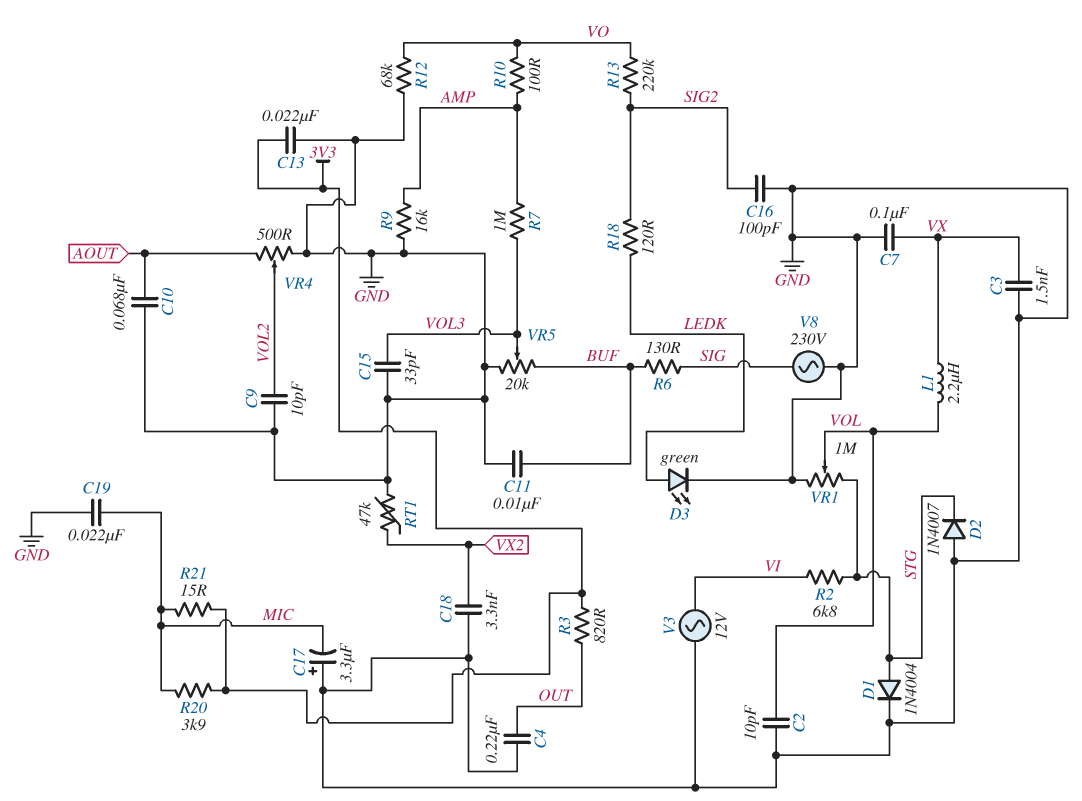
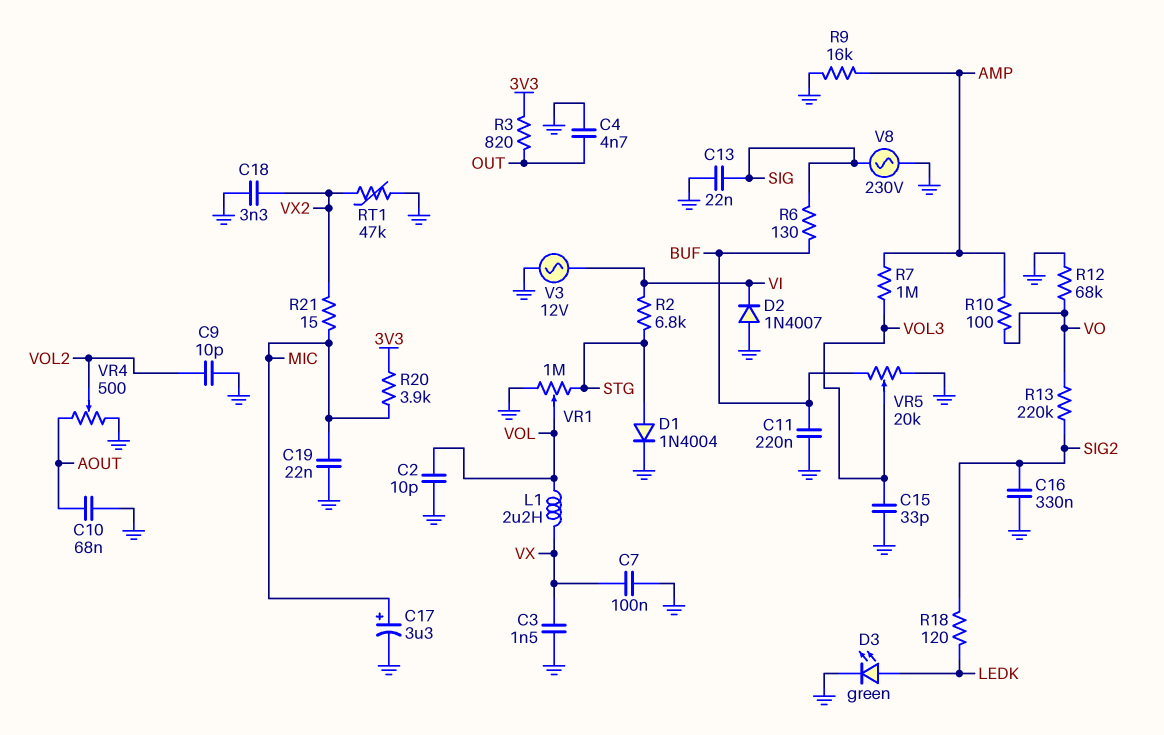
C4: 220nF (GND, OUT) -> 4.7nF (GND, OUT)
C11: 10nF (BUF, GND) -> 220nF (BUF, GND)
C13: 22nF (3V3, GND) -> 22nF (GND, SIG)
C16: 100pF (GND, SIG2) -> 330nF (GND, SIG2)
C17: 3.3uF (plus GND, minus MIC) -> 3.3uF (plus MIC, minus GND)
D2: diode 1N4007 (A GND, K STG) -> diode 1N4007 (A GND, K VI)
R21: 15 (3V3, MIC) -> 15 (MIC, VX2)

